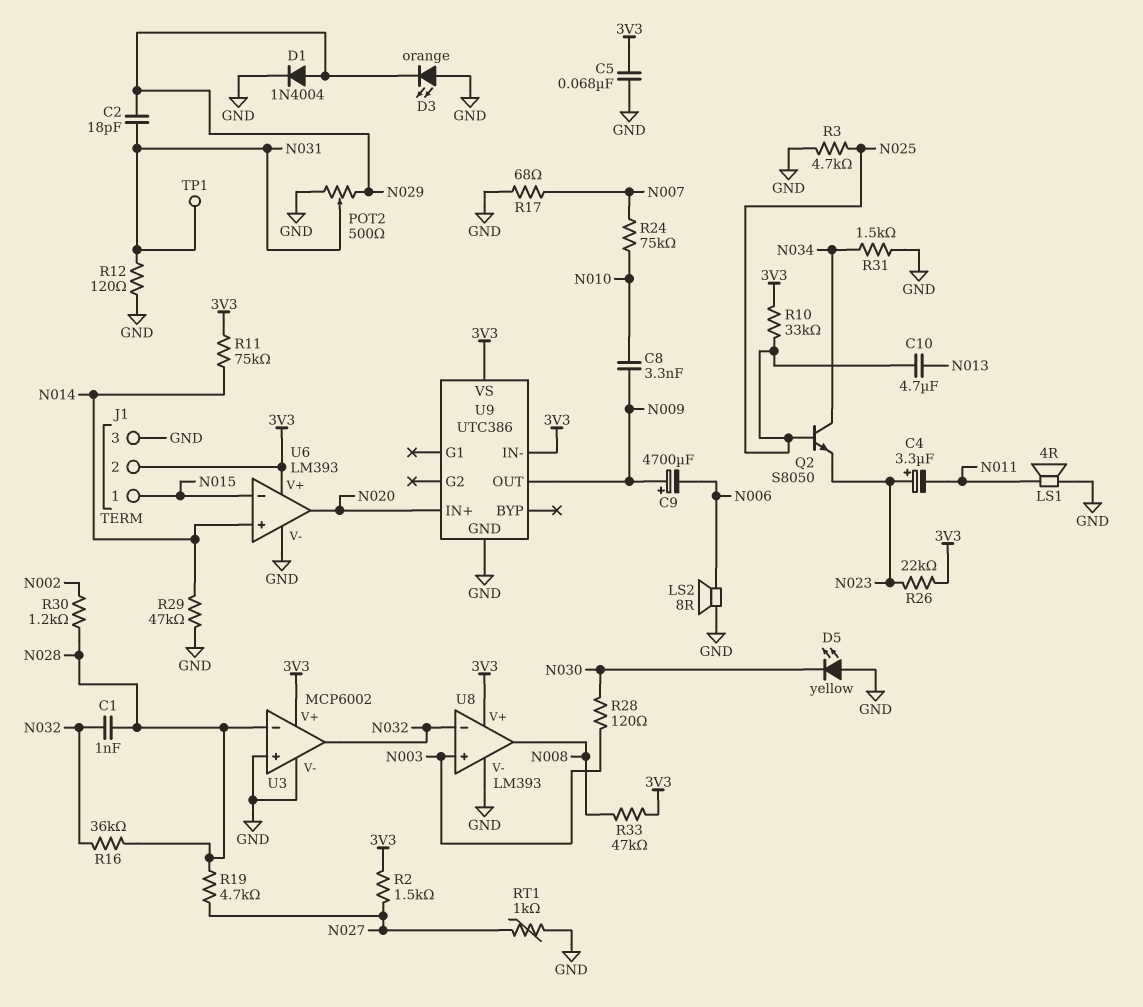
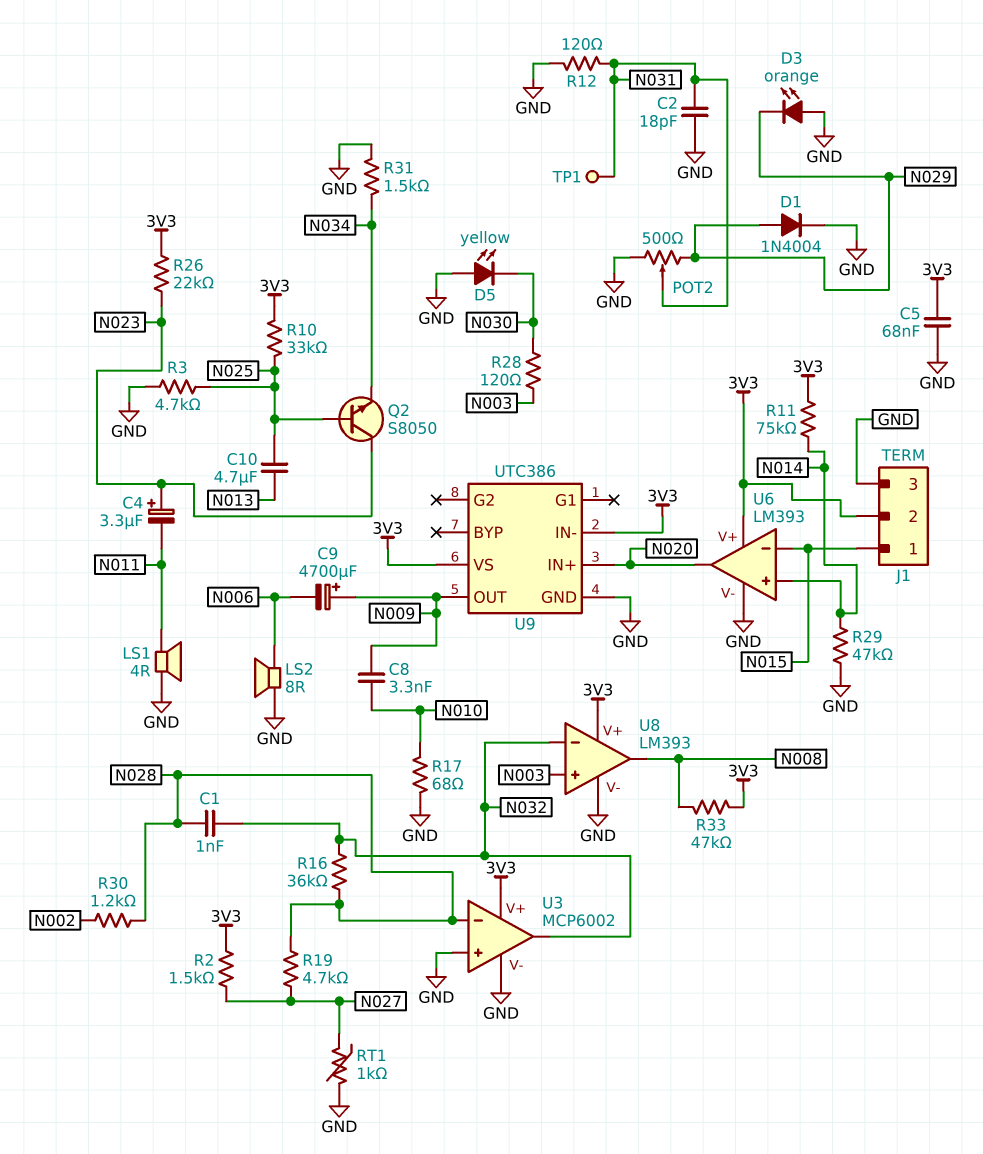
C2: 18pF (N029, N031) -> 18pF (GND, N031)
Q2: NPN S8050 (B N025, C N034, E N023) -> NPN S8050 (B N025, C N023, E N034)
R17: 68 (GND, N007) -> 68 (GND, N010)
R24: 75k (N007, N010) -> none

